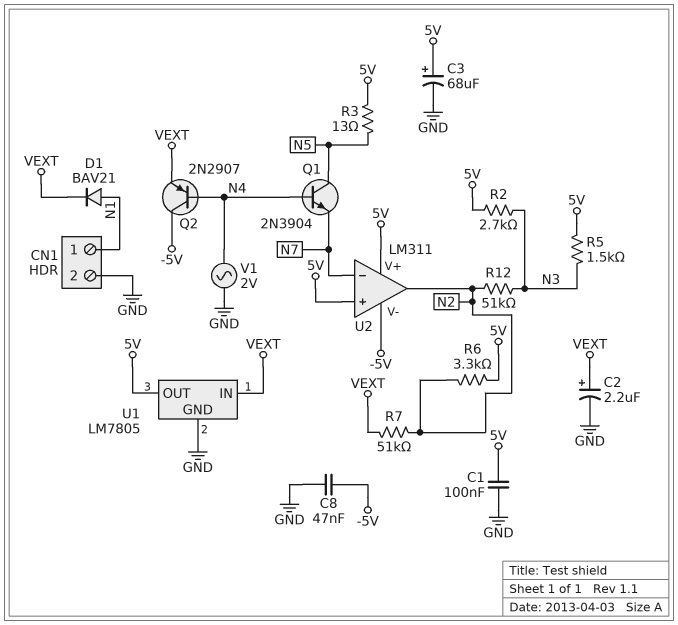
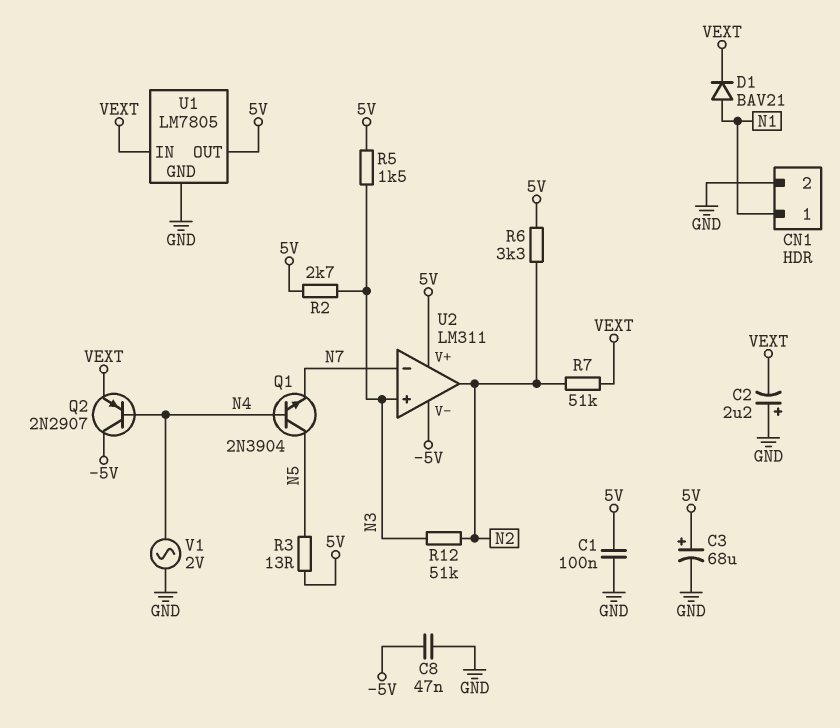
C2: 2.2uF (plus VEXT, minus GND) -> 2.2uF (plus GND, minus VEXT)
U2 pin in+: 5V -> N3

